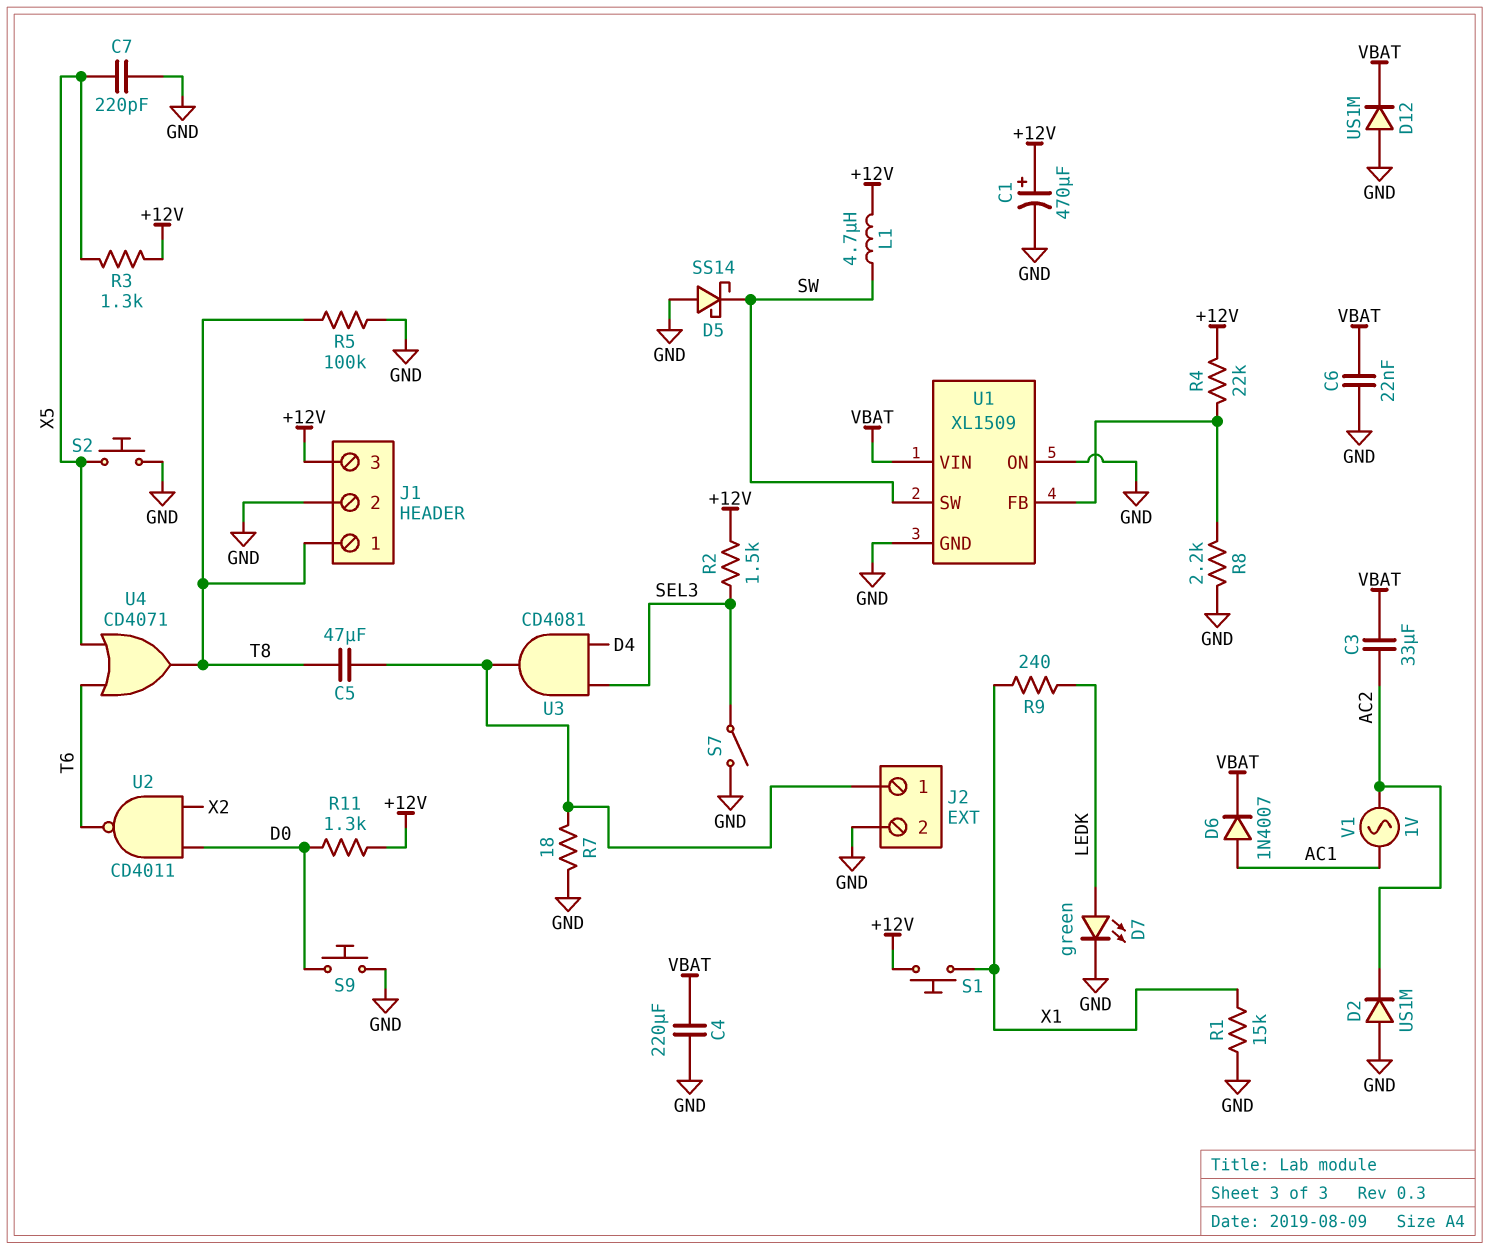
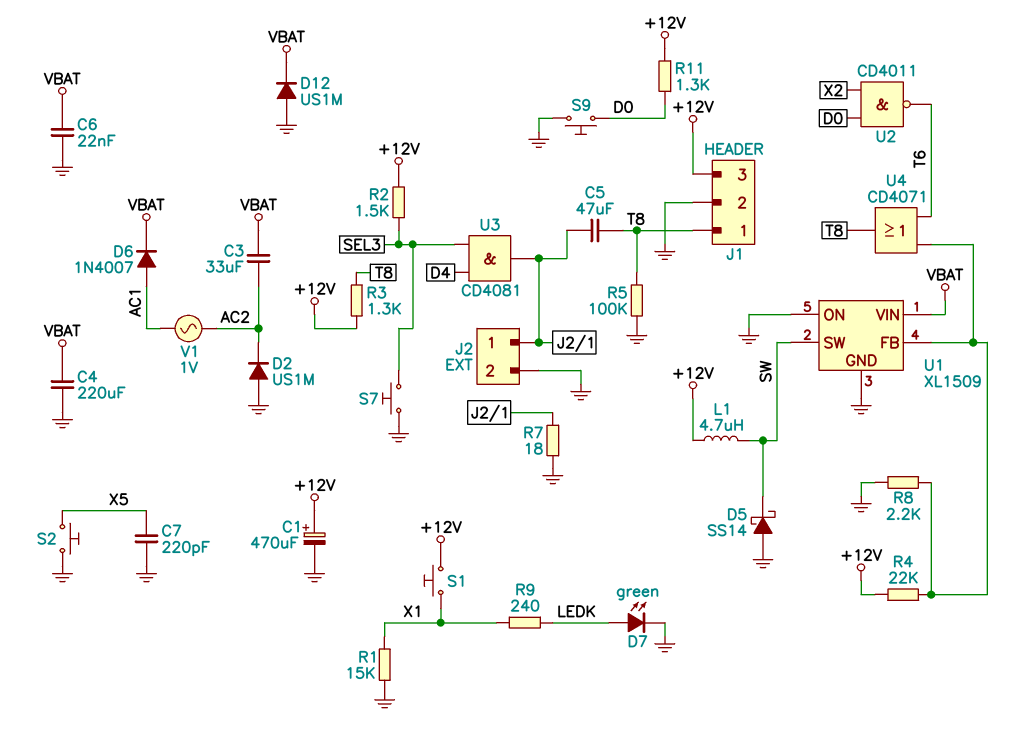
R3: 1.3k (+12V, X5) -> 1.3k (+12V, T8)
S7: switch (GND, SEL3) -> button (GND, SEL3)
U4: OR CD4071 (in T6, in X5, out T8) -> OR CD4071 (in T6, in U1/FB, out T8)

